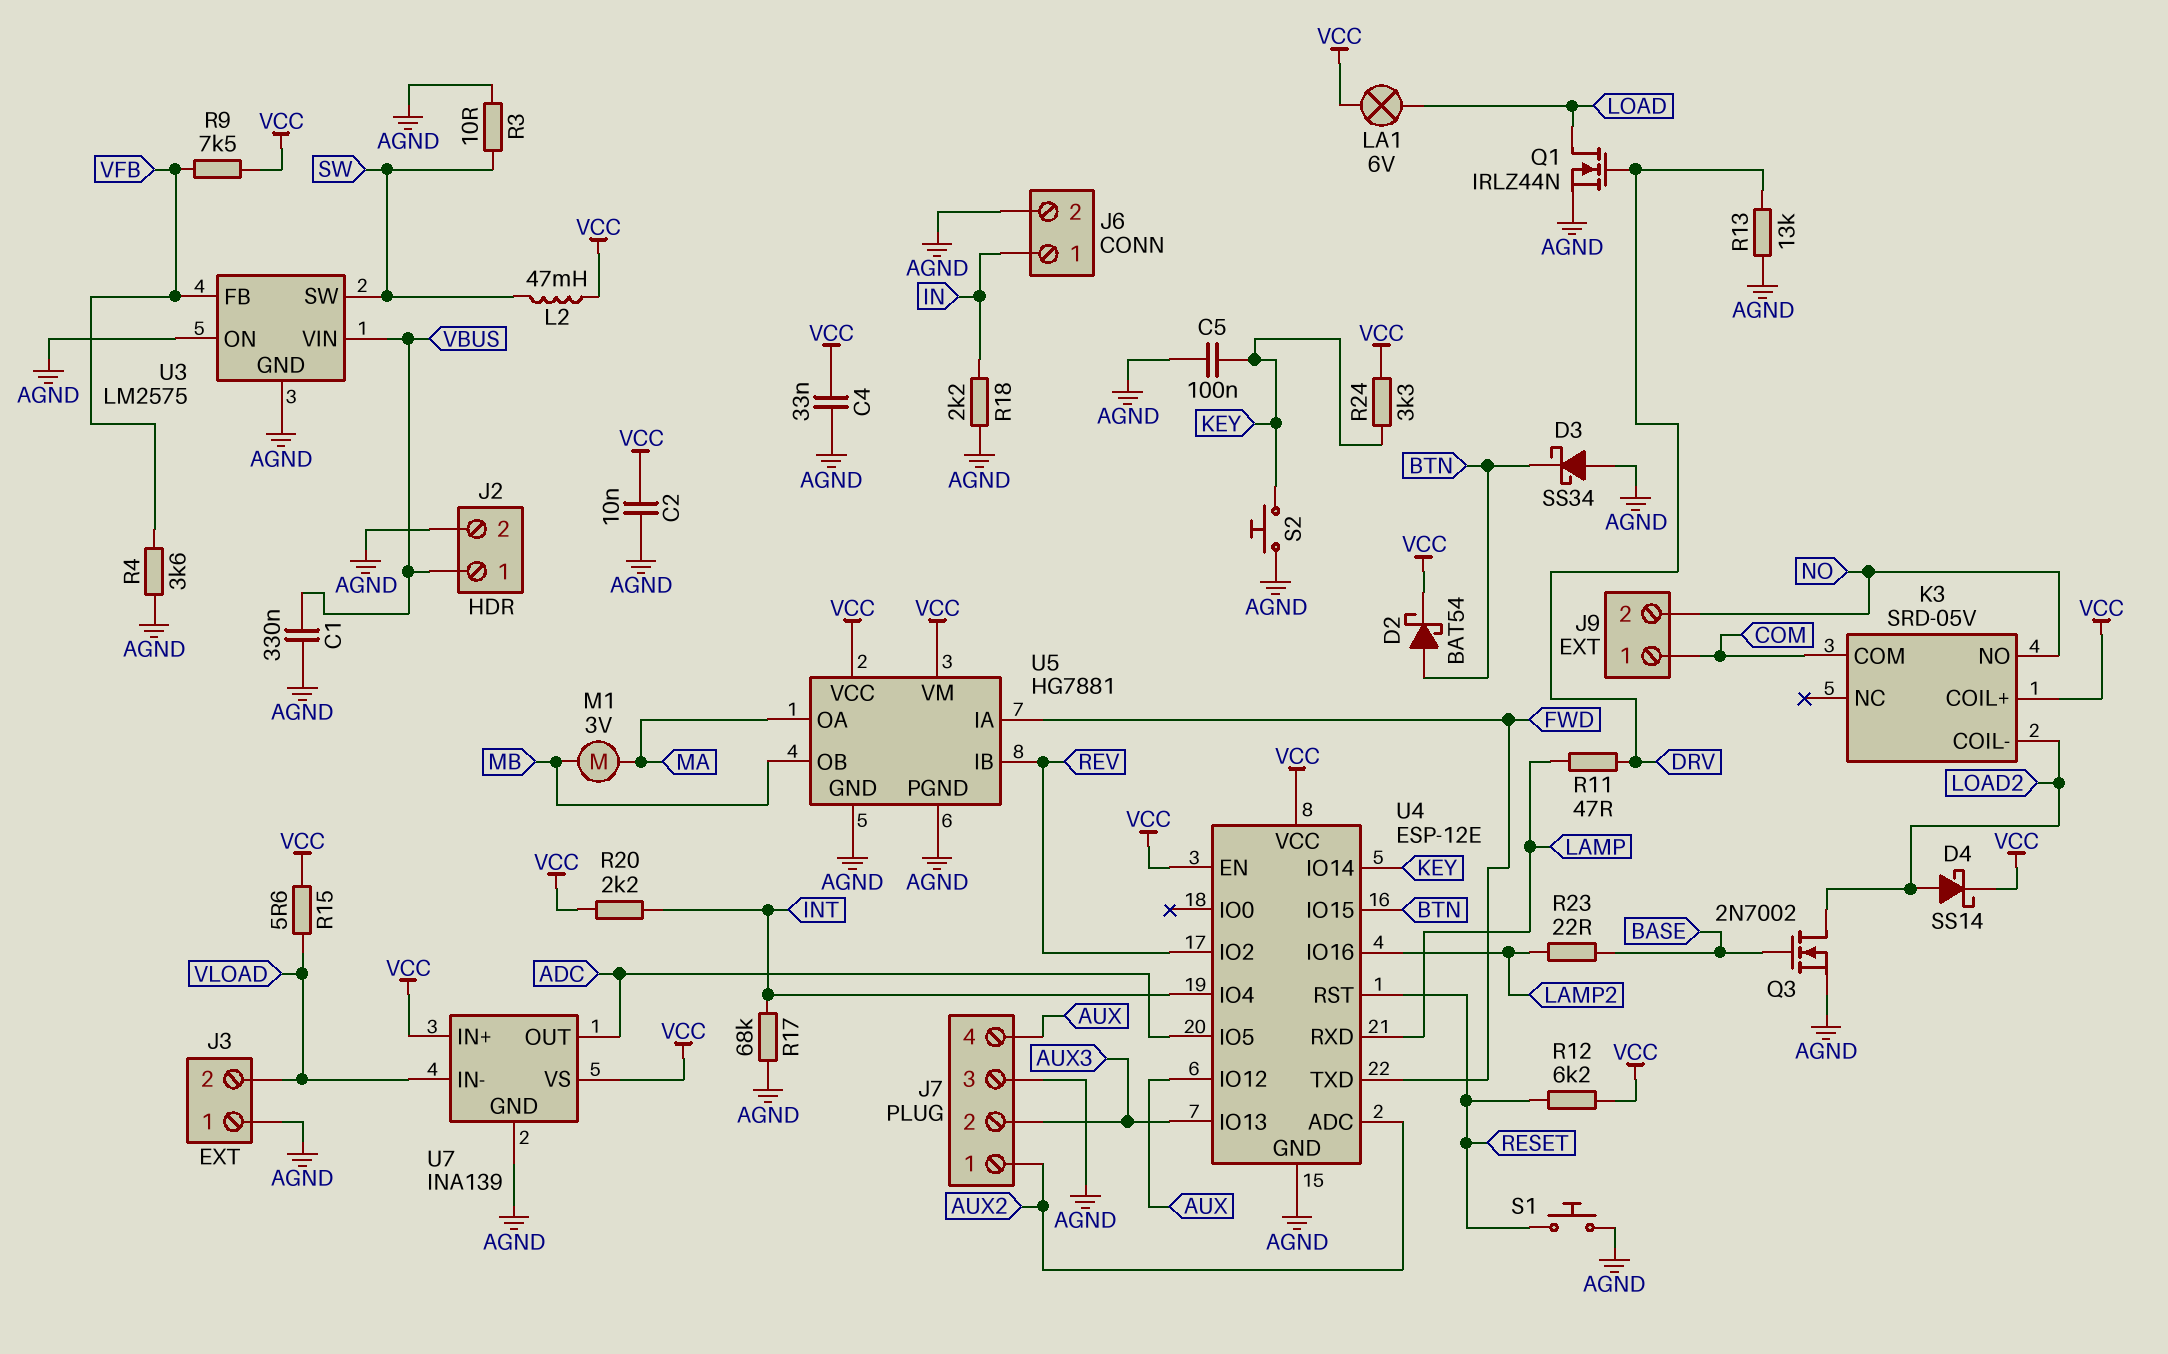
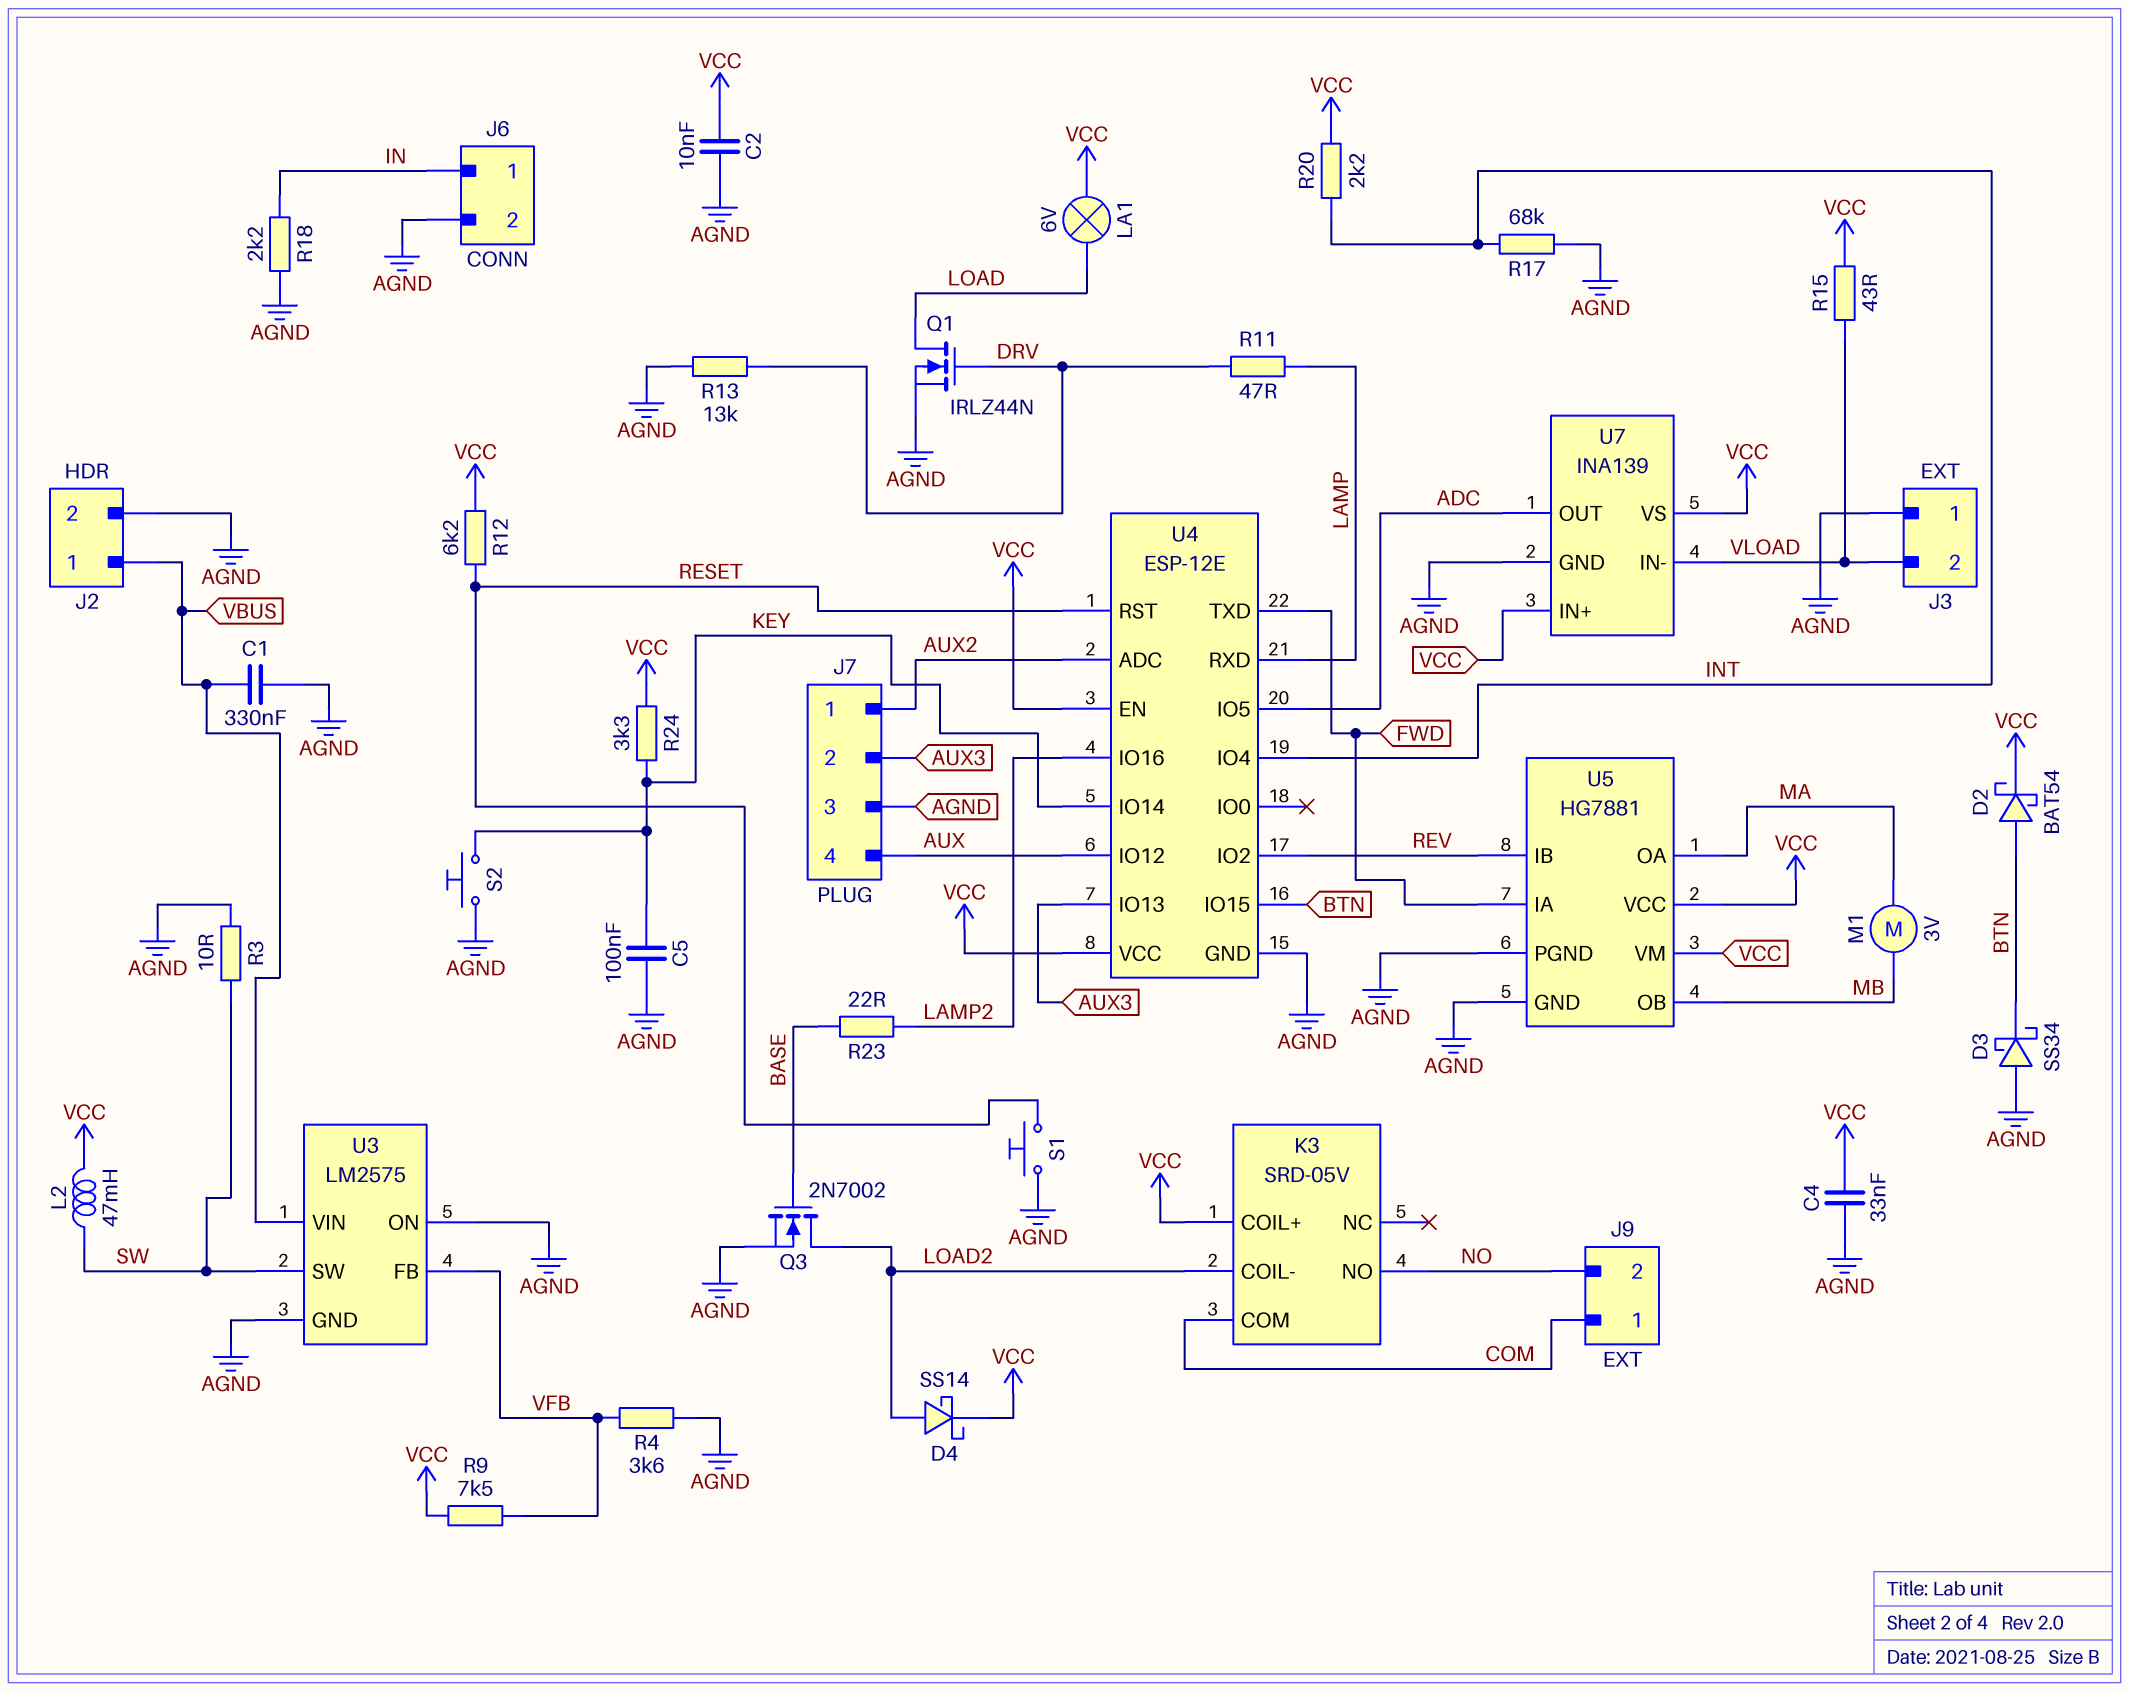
R15: 5.6 (VCC, VLOAD) -> 43 (VCC, VLOAD)

